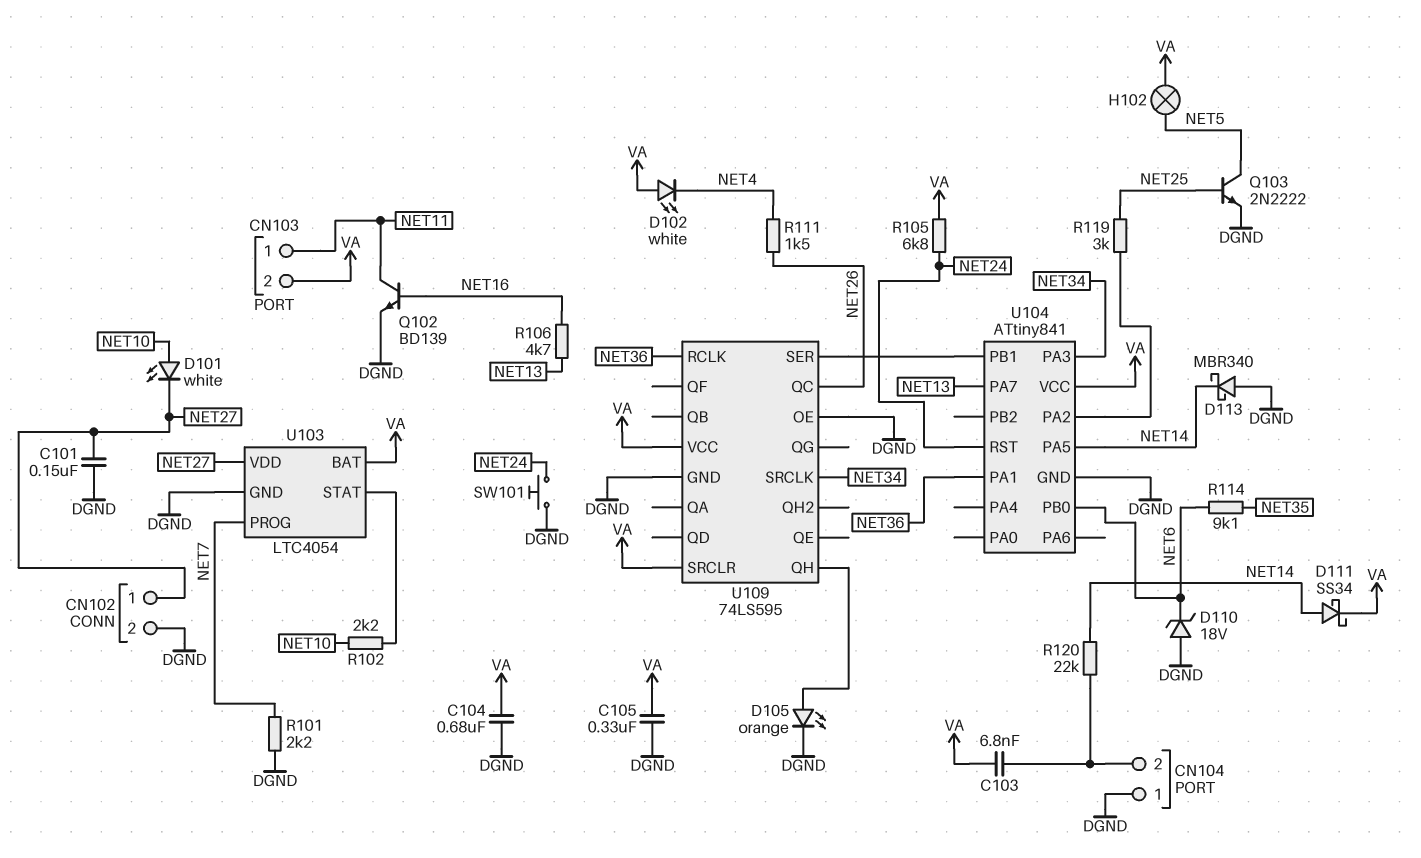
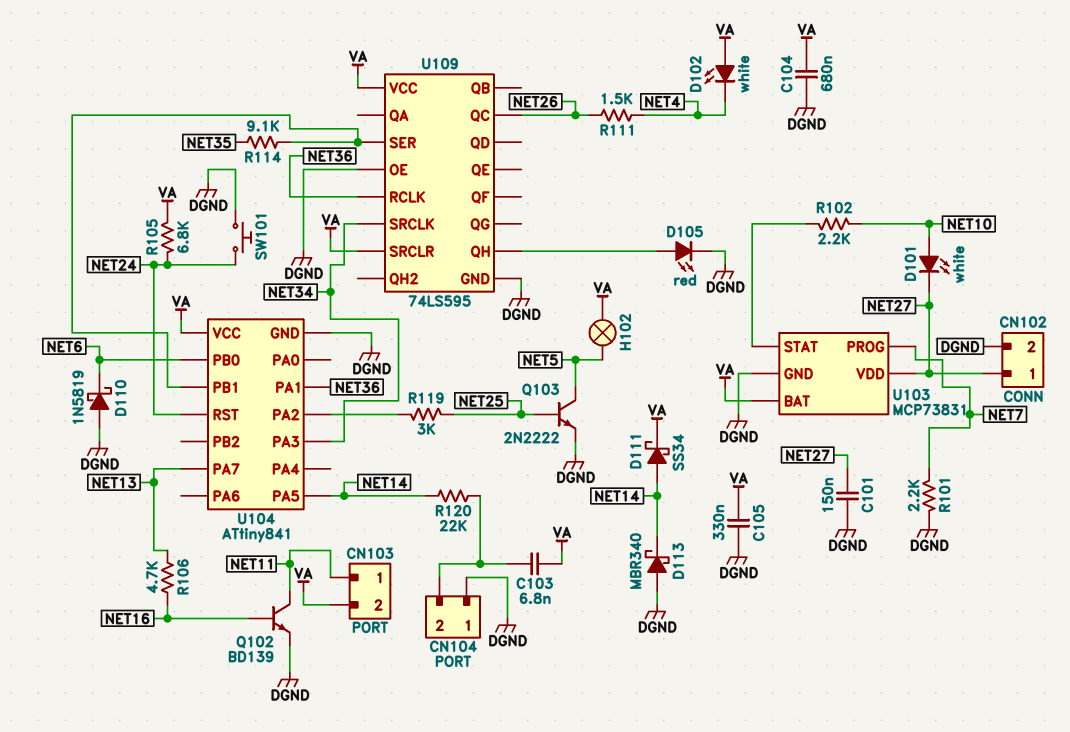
D105: LED orange (A U109/QH, K DGND) -> LED red (A U109/QH, K DGND)
D110: zener 18V (A DGND, K NET6) -> schottky 1N5819 (A DGND, K NET6)
R114: 9.1k (NET6, NET35) -> 9.1k (NET35, U104/PB1)
U103: LTC4054 -> MCP73831

